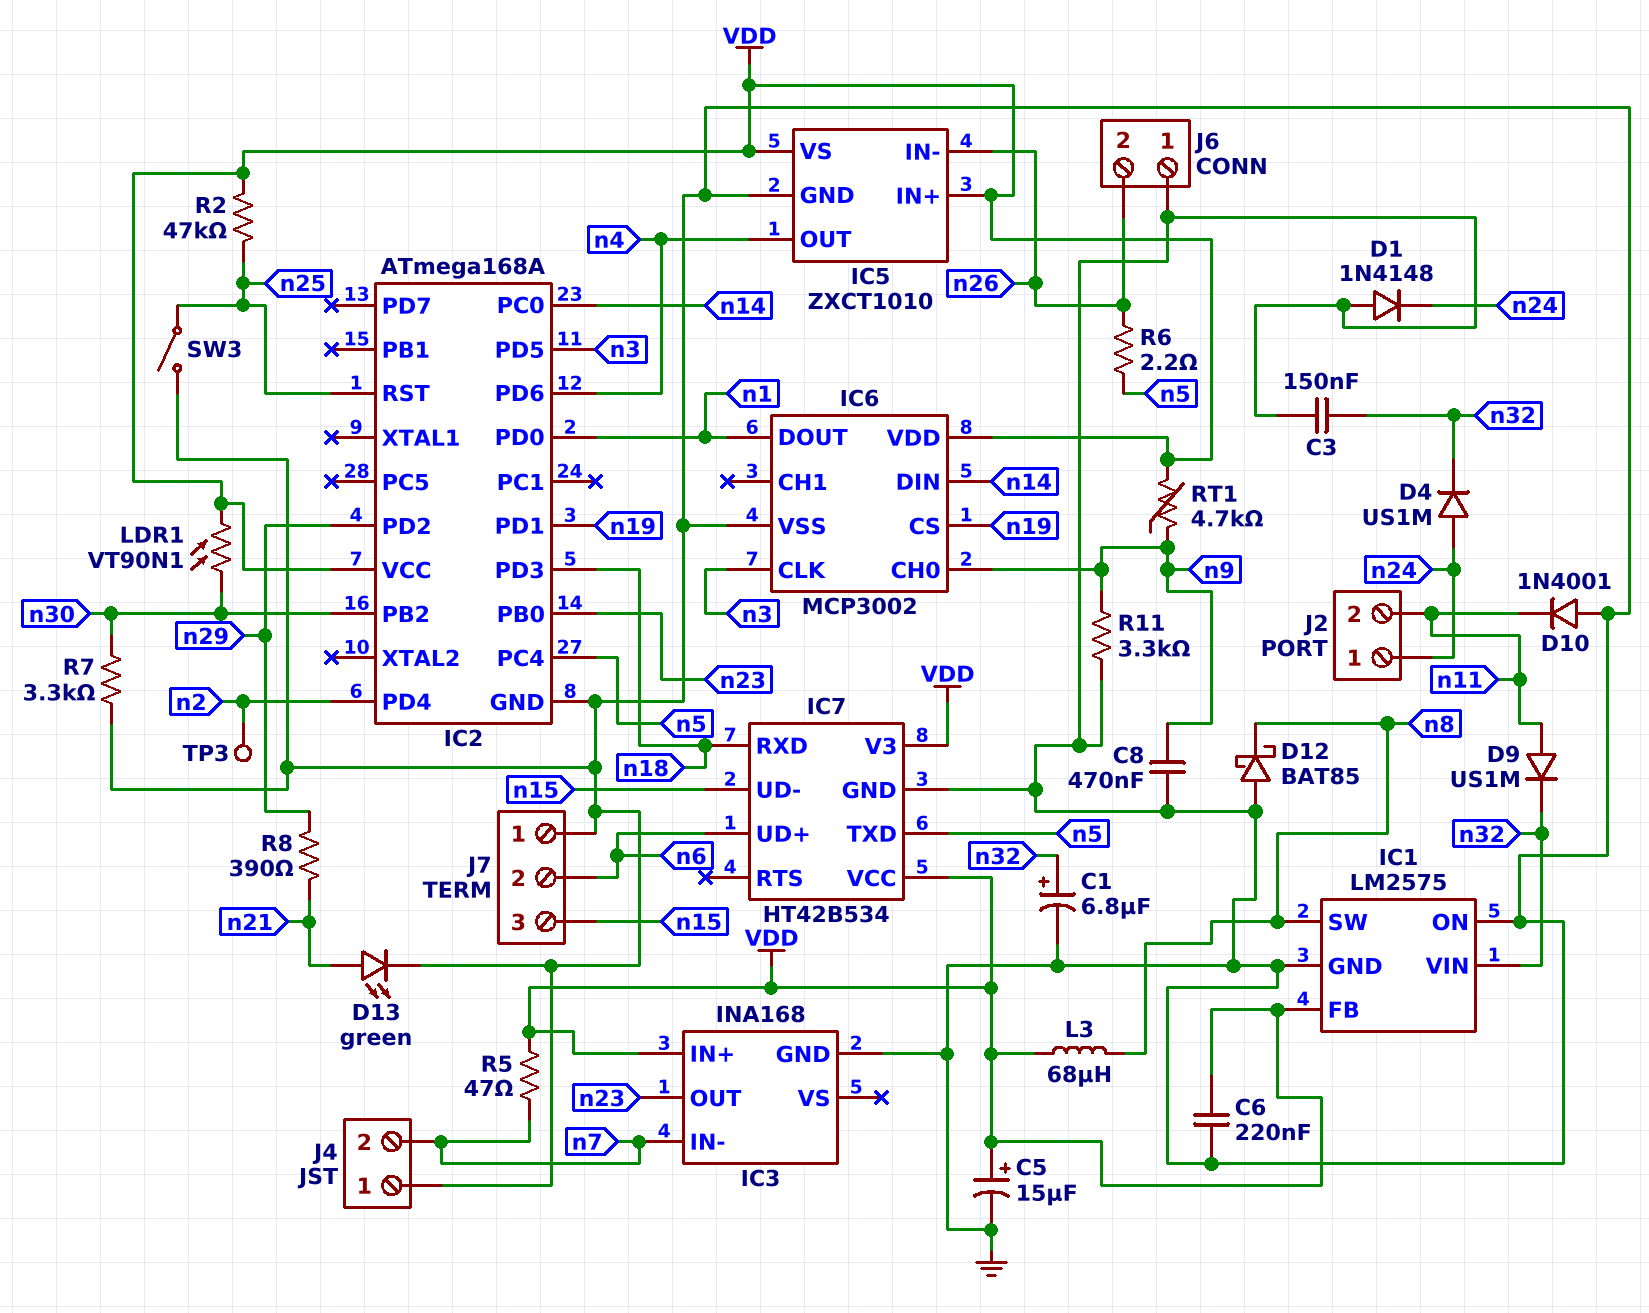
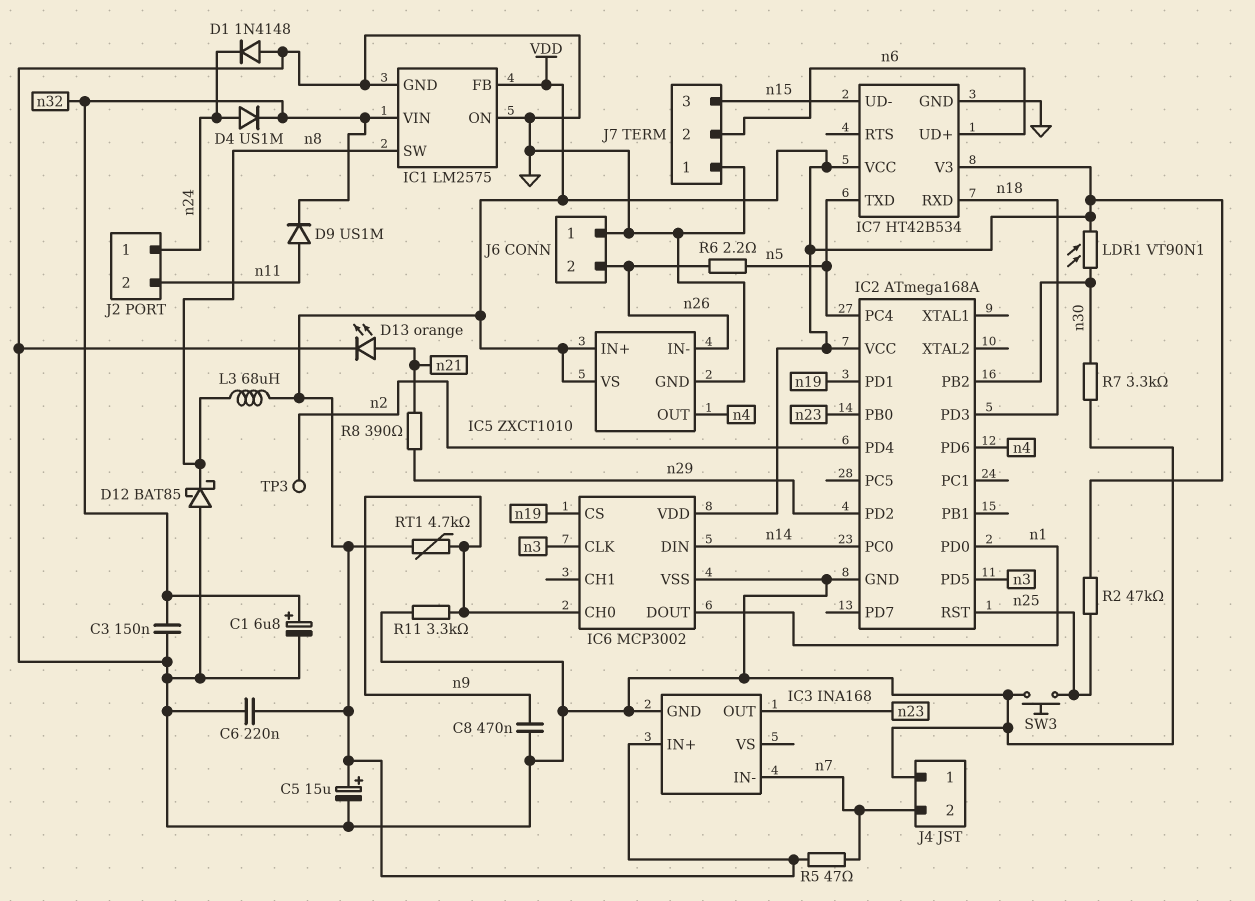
D10: diode 1N4001 (A GND, K n11) -> none
D13: LED green (A n21, K GND) -> LED orange (A n21, K GND)
SW3: switch (GND, n25) -> button (GND, n25)

